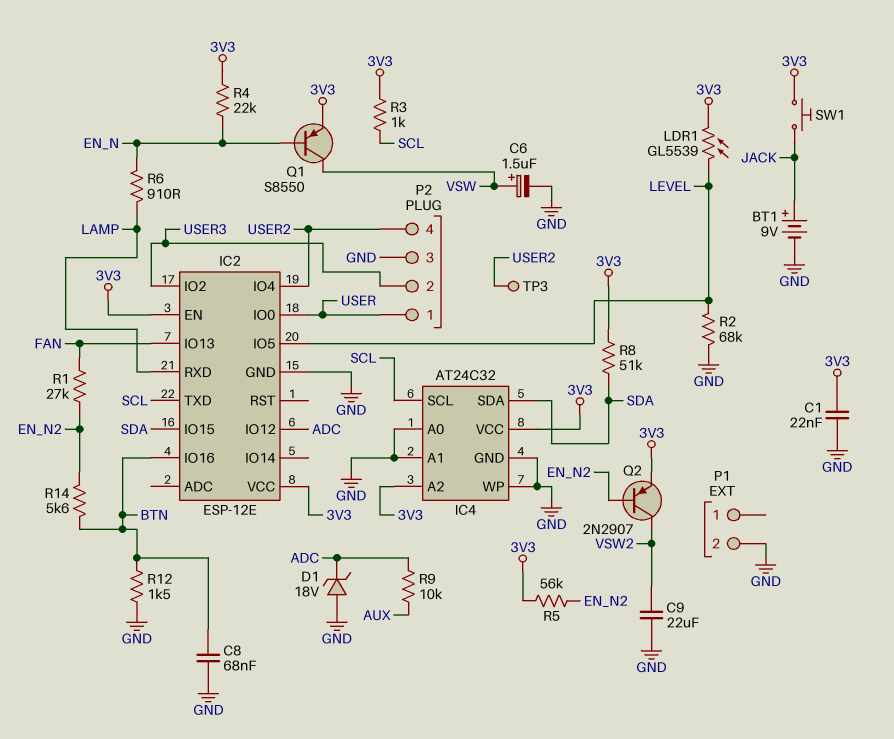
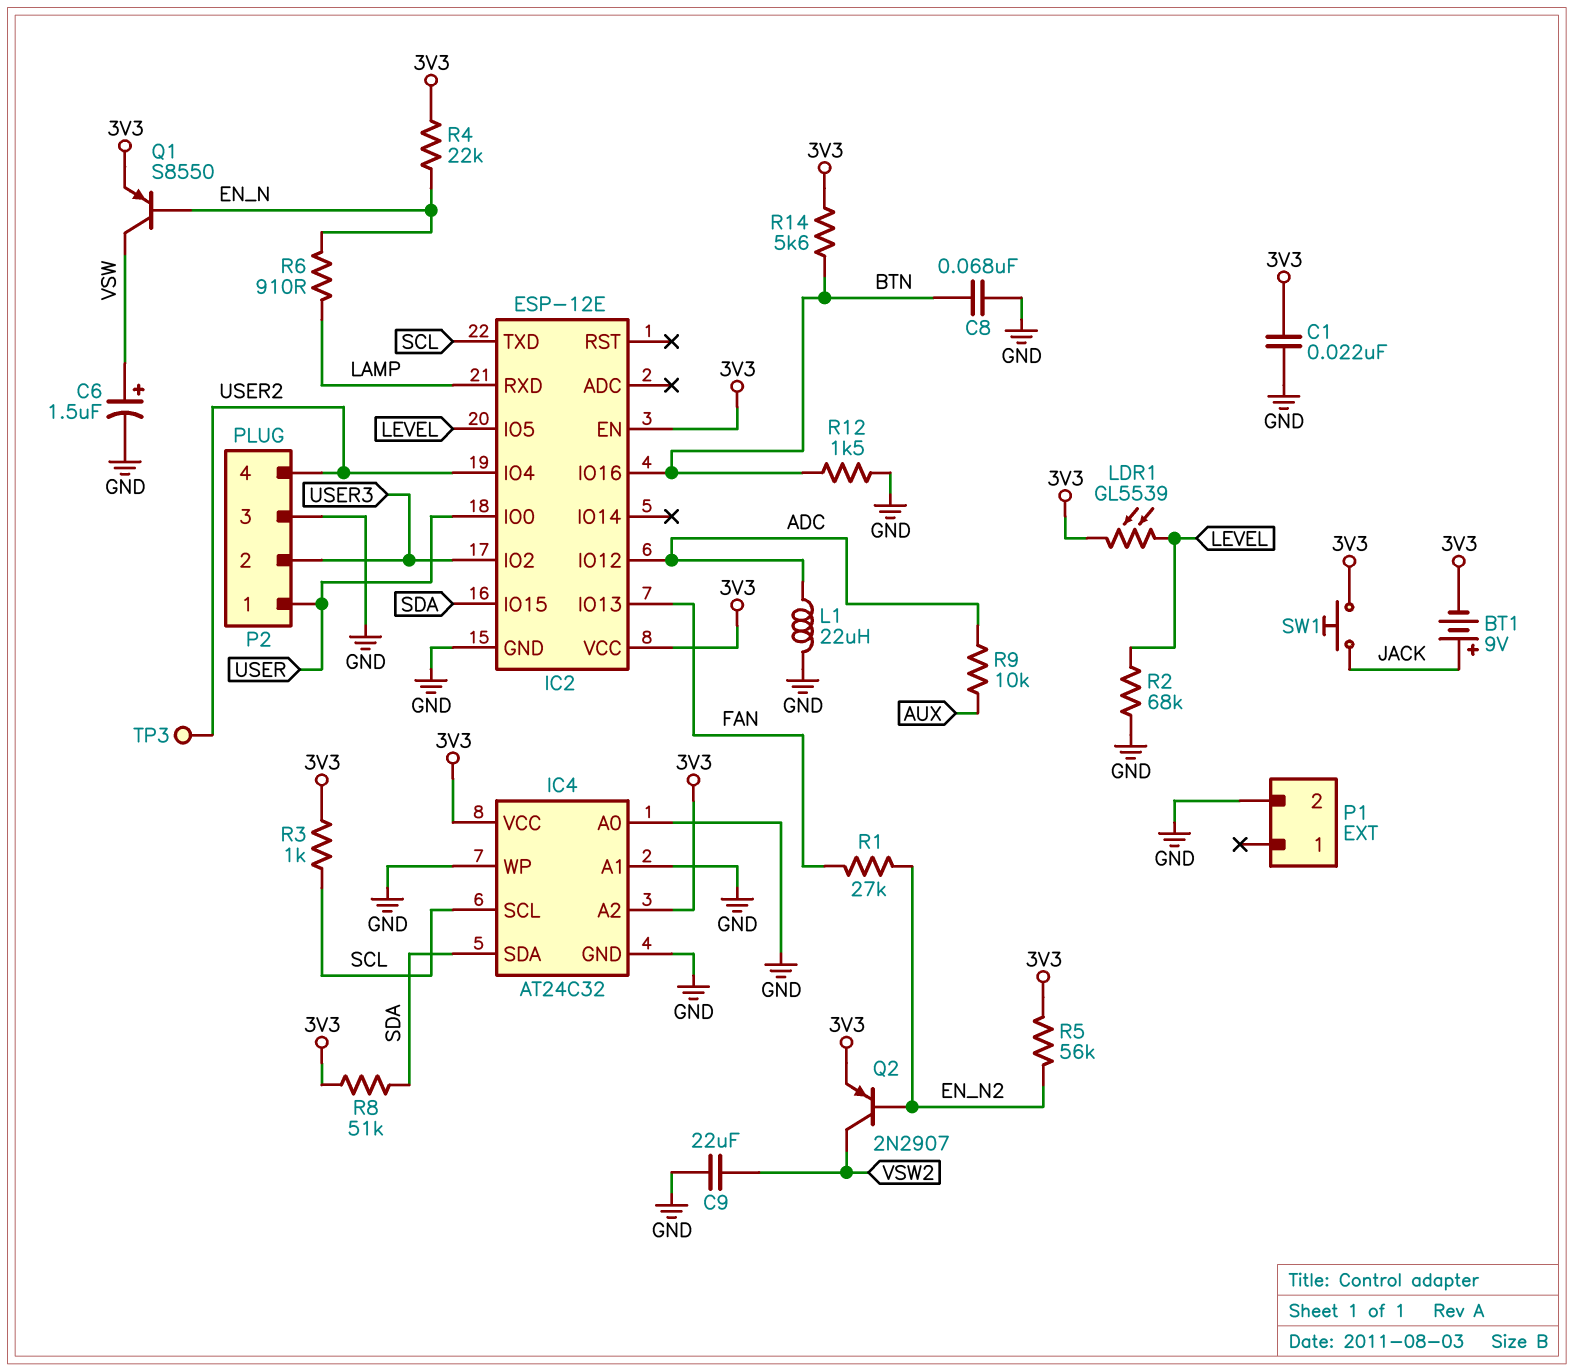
BT1: 9V (plus JACK, minus GND) -> 9V (plus JACK, minus 3V3)
D1: zener 18V (A GND, K ADC) -> none
L1: none -> 22uH (ADC, GND)
R14: 5.6k (BTN, EN_N2) -> 5.6k (3V3, BTN)

